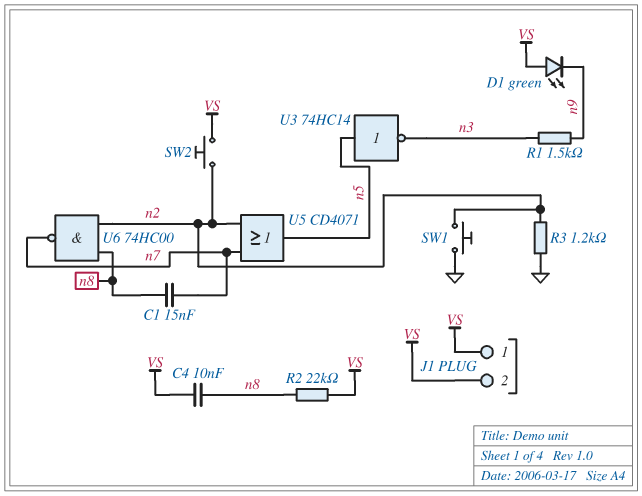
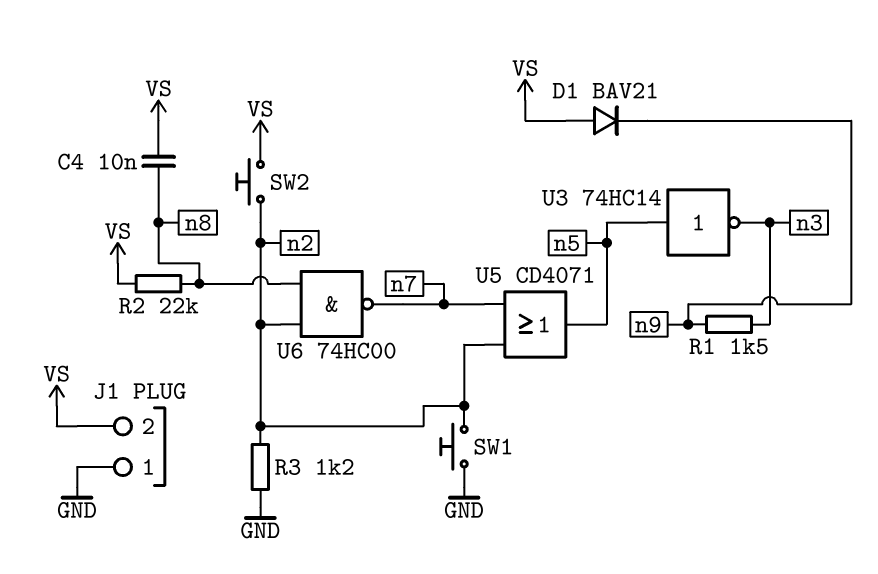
C1: 15nF (n7, n8) -> none
D1: LED green (A VS, K n9) -> diode BAV21 (A VS, K n9)
J1 pin 1: VS -> GND

